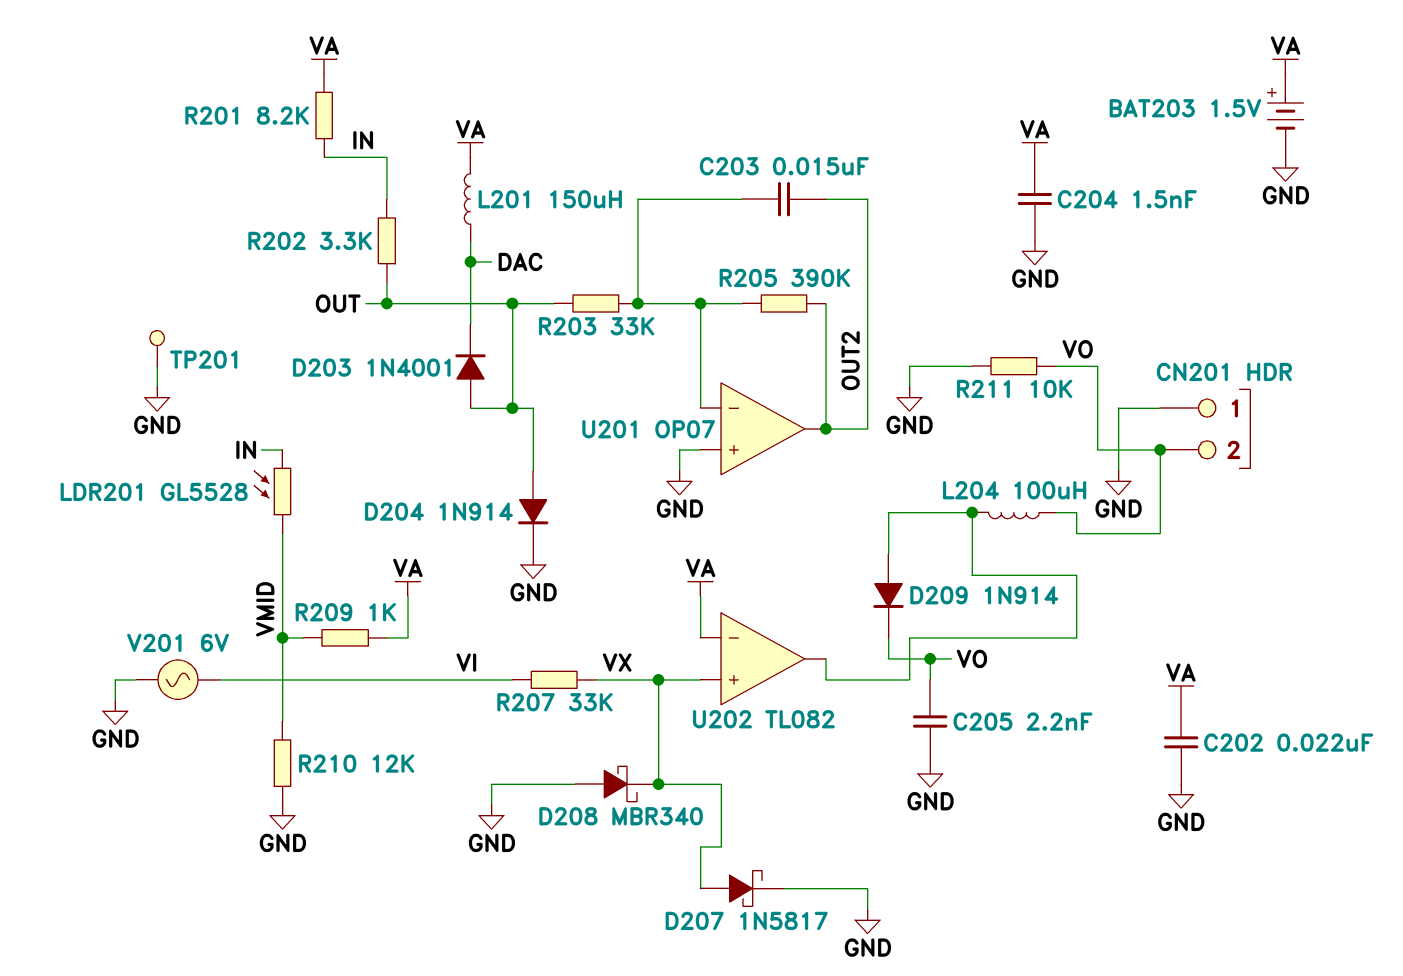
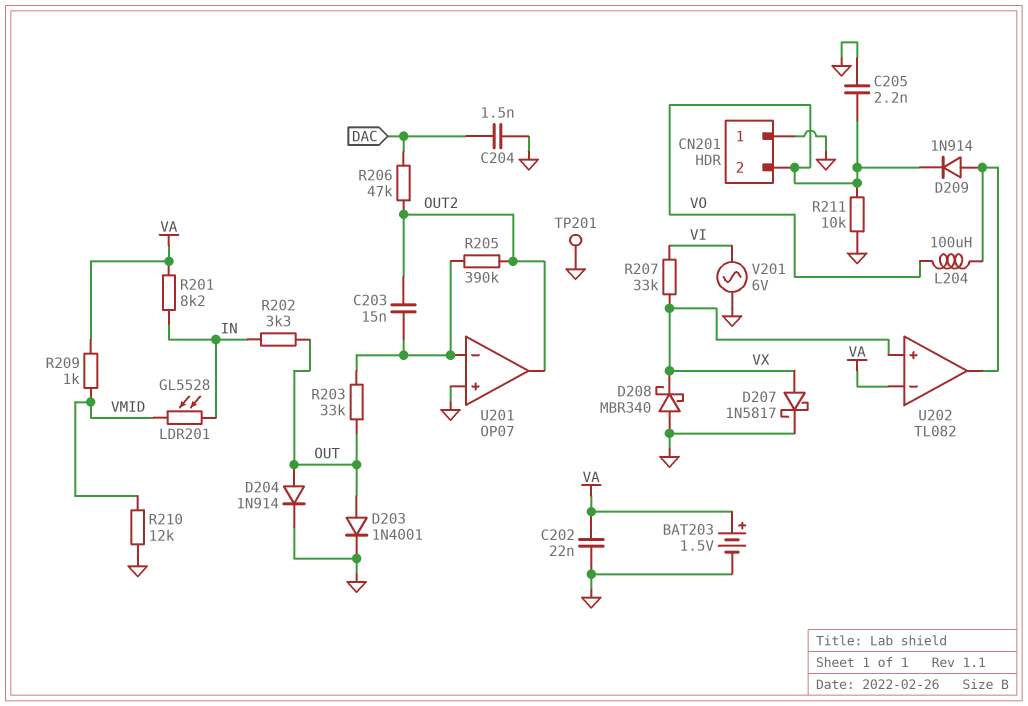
C204: 1.5nF (GND, VA) -> 1.5nF (DAC, GND)
D203: diode 1N4001 (A OUT, K DAC) -> diode 1N4001 (A OUT, K GND)
L201: 150uH (DAC, VA) -> none
R206: none -> 47k (DAC, OUT2)

